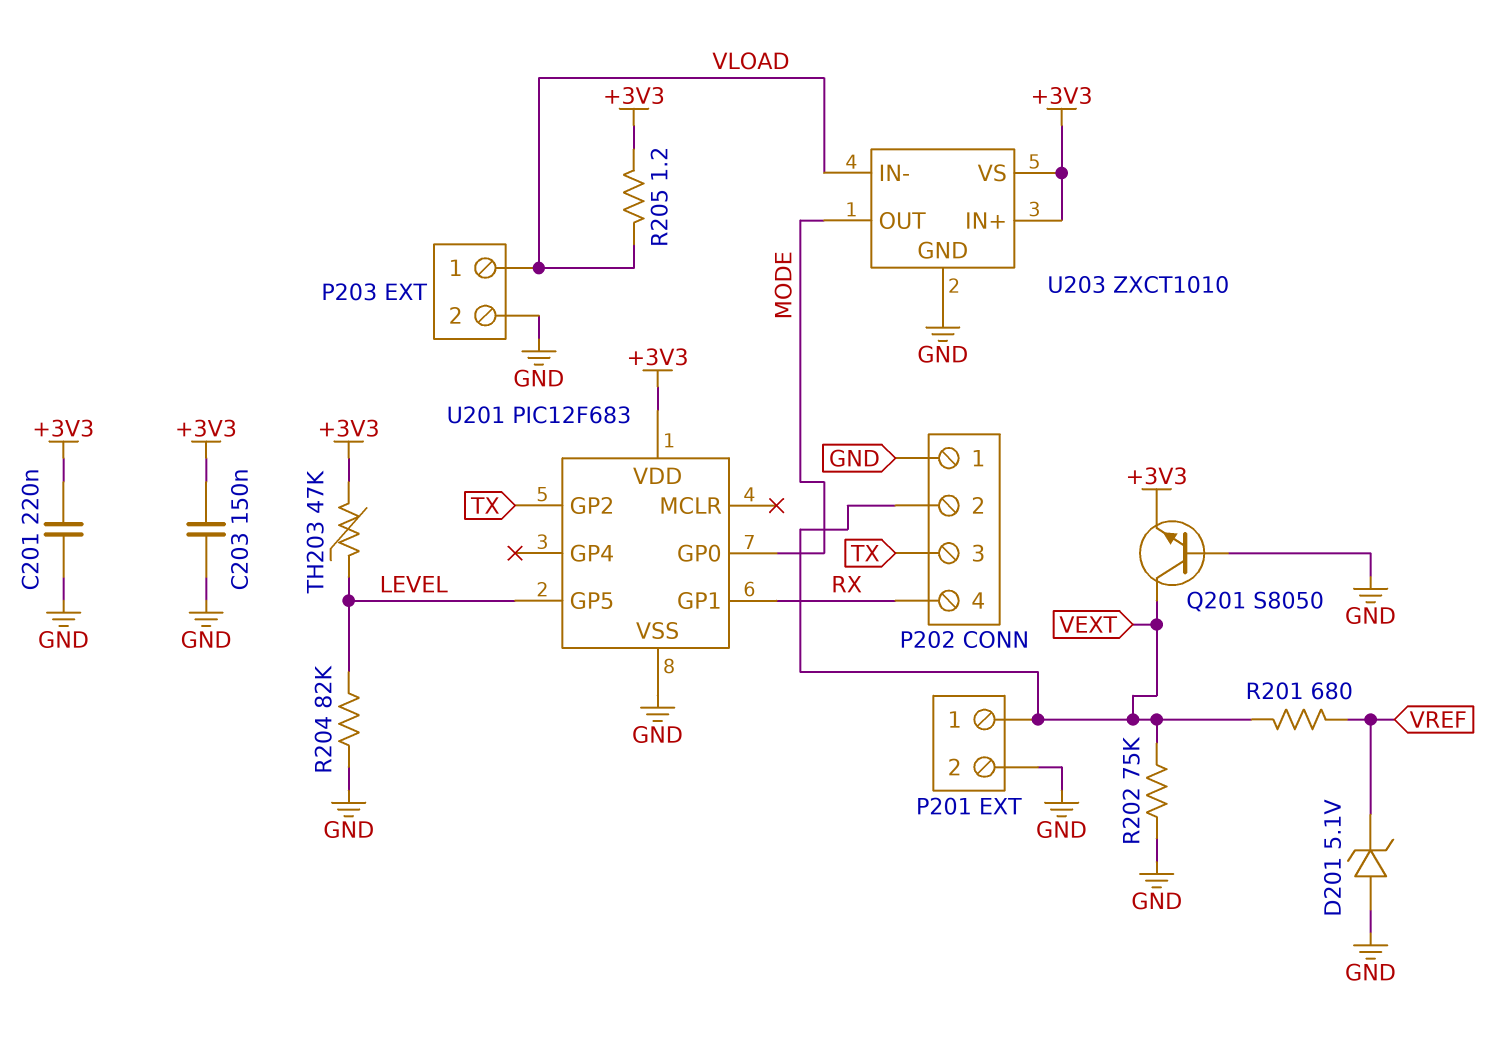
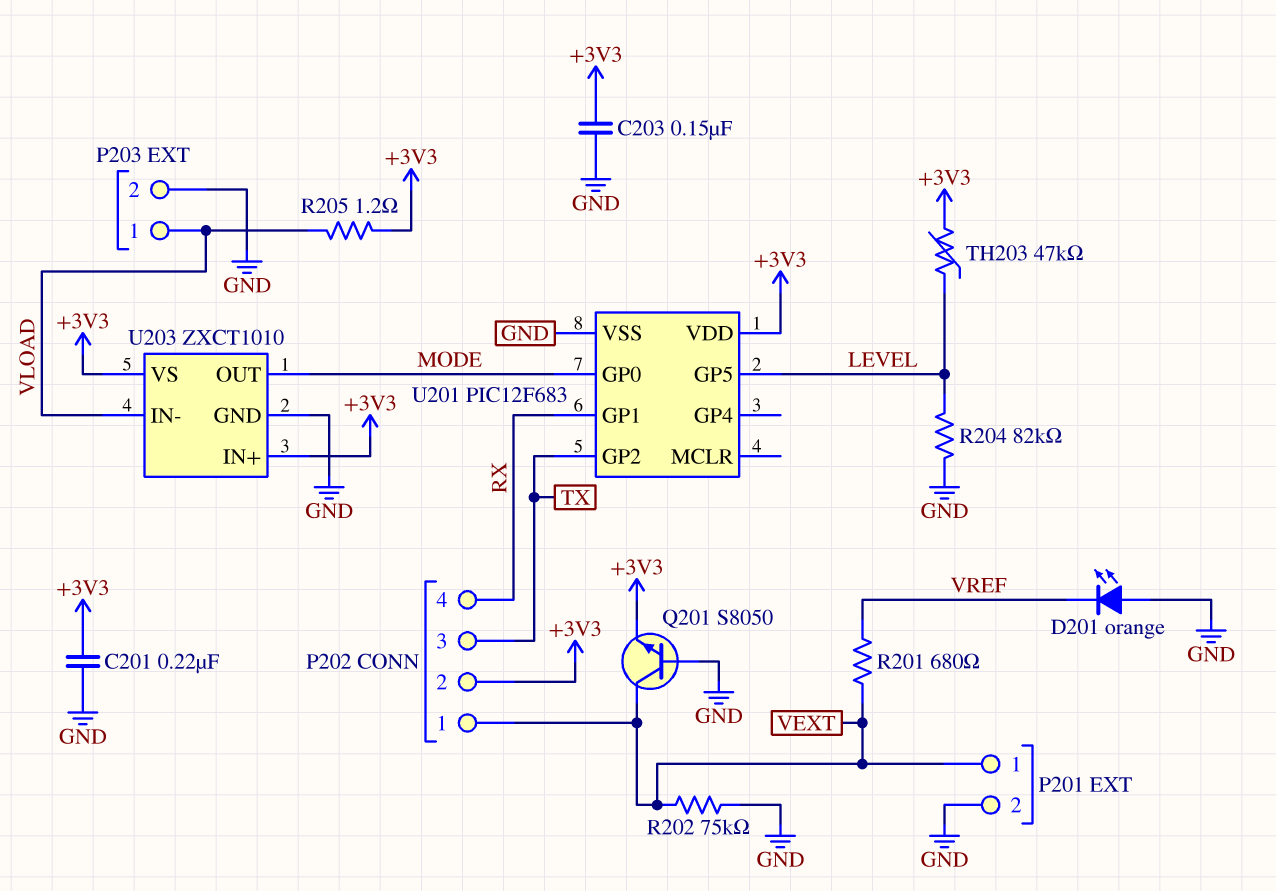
D201: zener 5.1V (A GND, K VREF) -> LED orange (A GND, K VREF)
P202 pin 1: GND -> VEXT
P202 pin 2: VEXT -> +3V3

